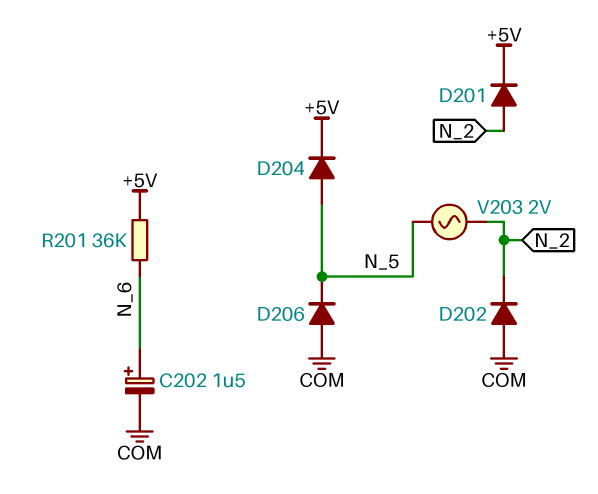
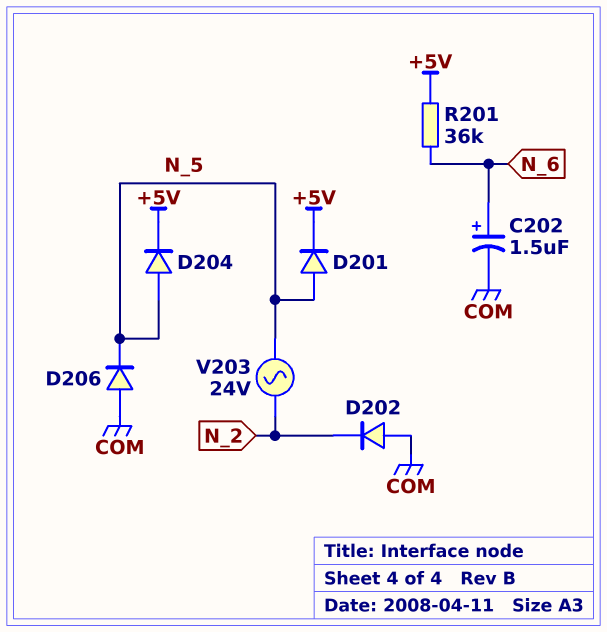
D201: diode (A N_2, K +5V) -> diode (A N_5, K +5V)
V203: AC 2V (N_2, N_5) -> AC 24V (N_2, N_5)

